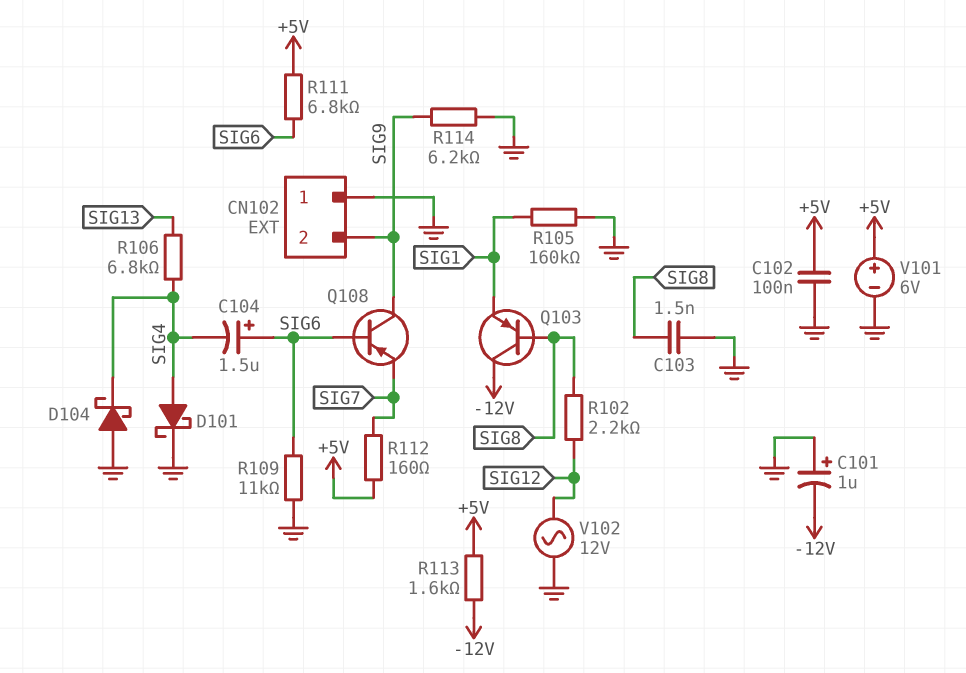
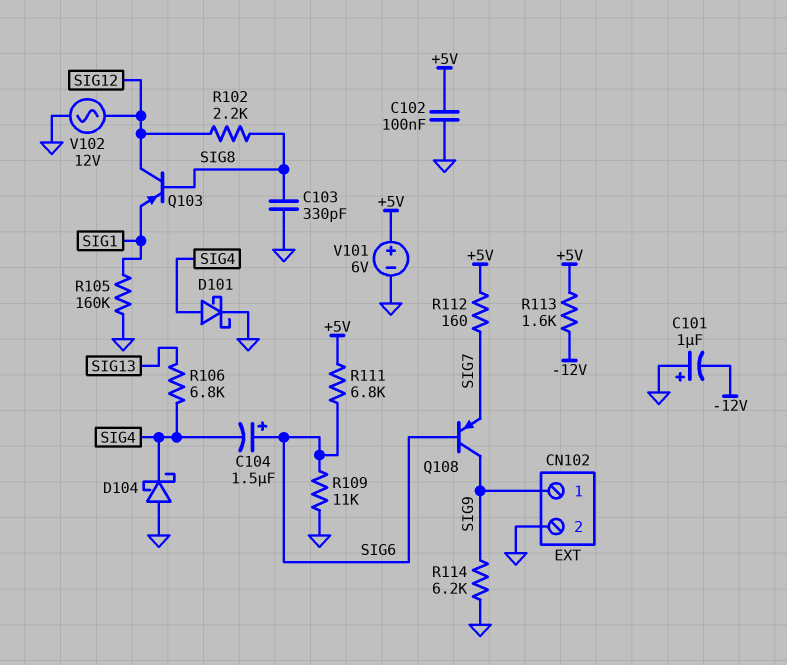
C103: 1.5nF (GND, SIG8) -> 330pF (GND, SIG8)
CN102 pin 1: GND -> SIG9
CN102 pin 2: SIG9 -> GND
Q103: PNP (B SIG8, C -12V, E SIG1) -> PNP (B SIG8, C SIG12, E SIG1)

